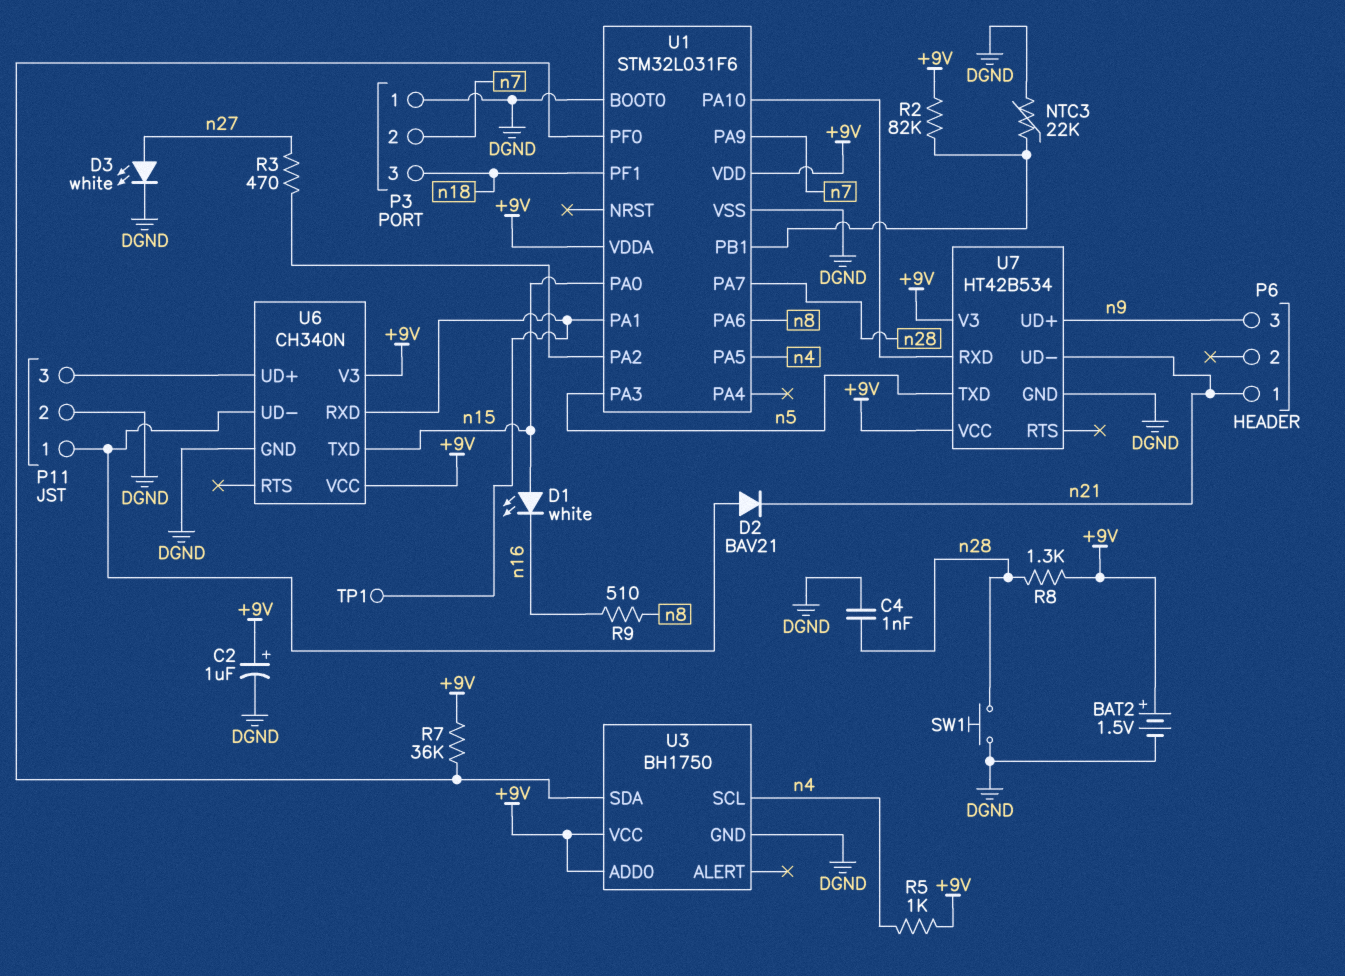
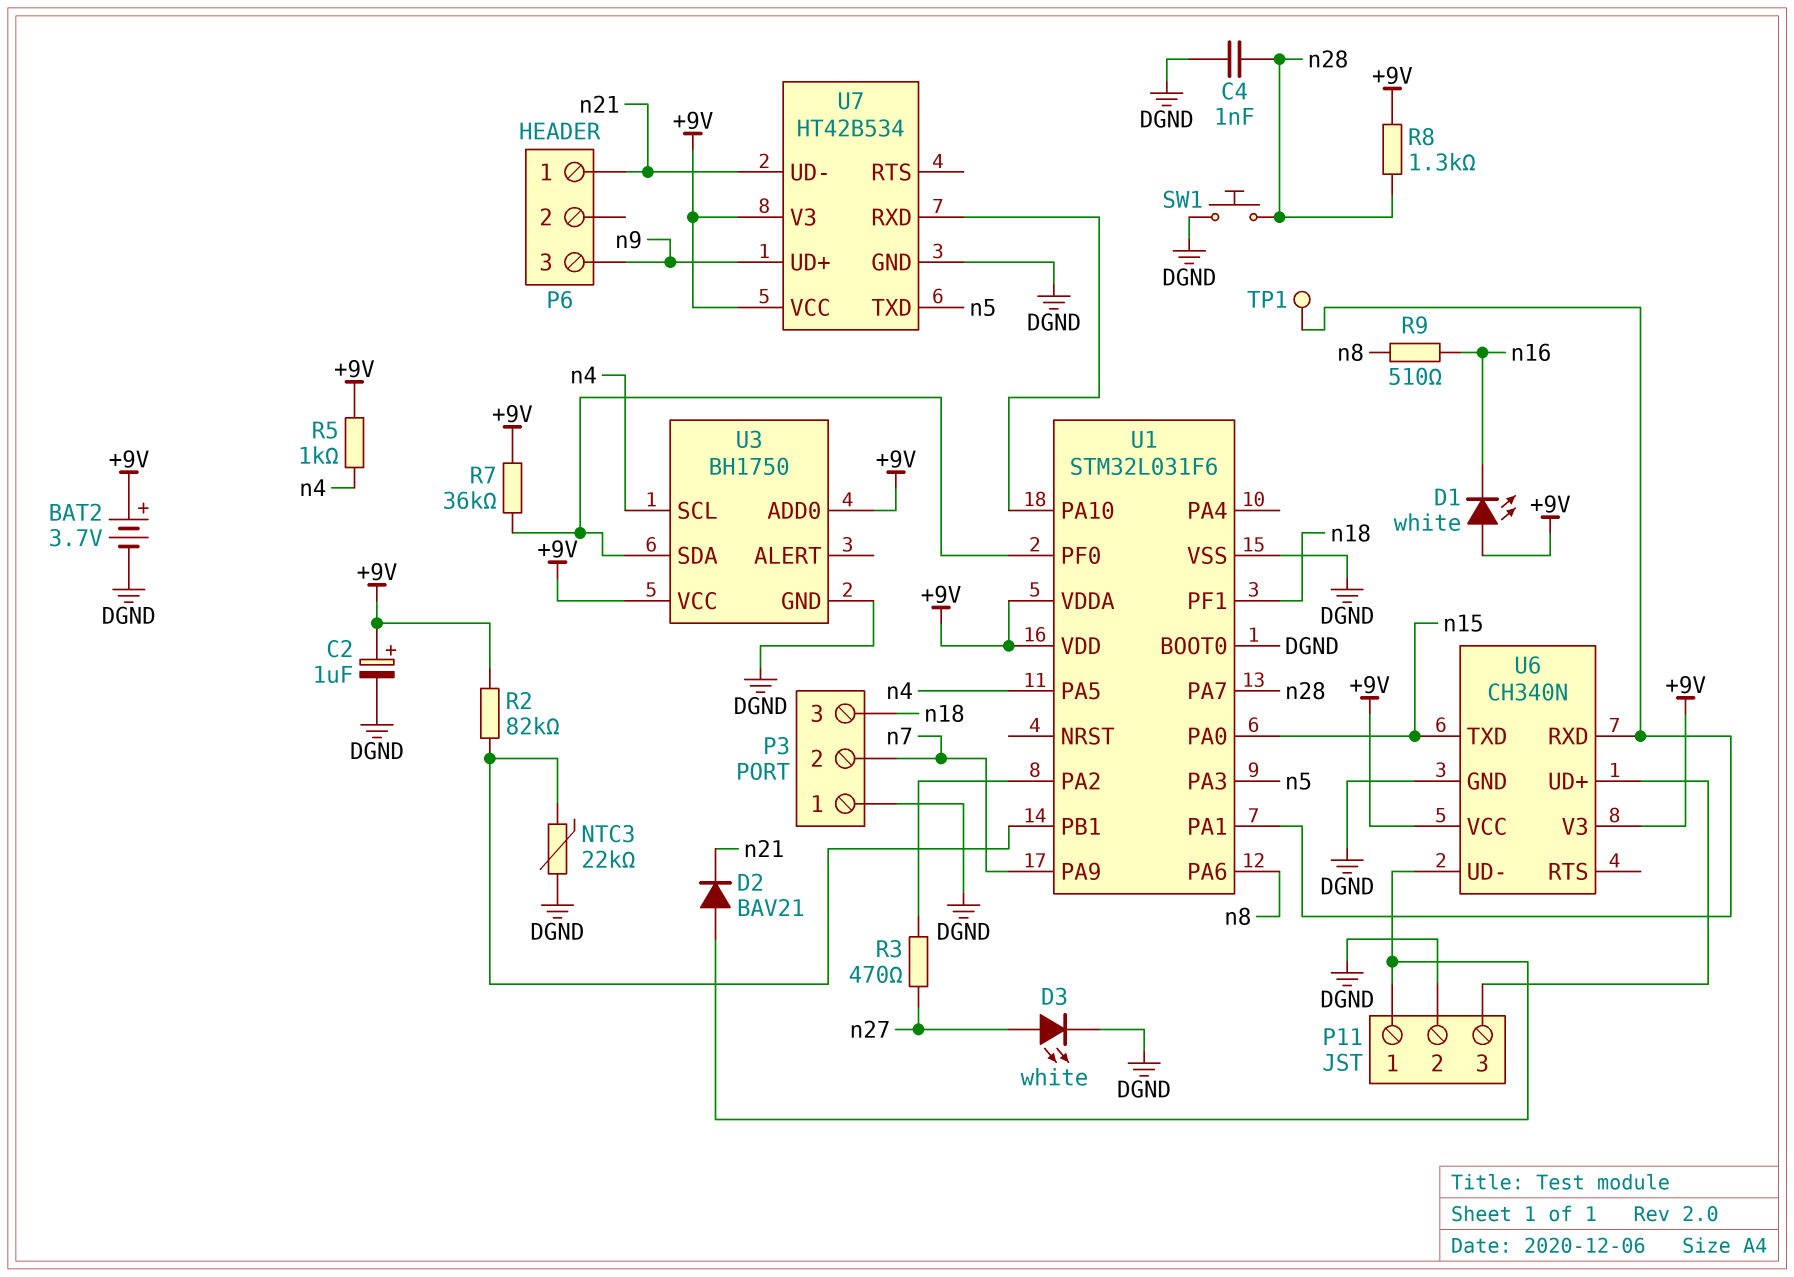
BAT2: 1.5V (plus +9V, minus DGND) -> 3.7V (plus +9V, minus DGND)
D1: LED white (A n15, K n16) -> LED white (A +9V, K n16)

